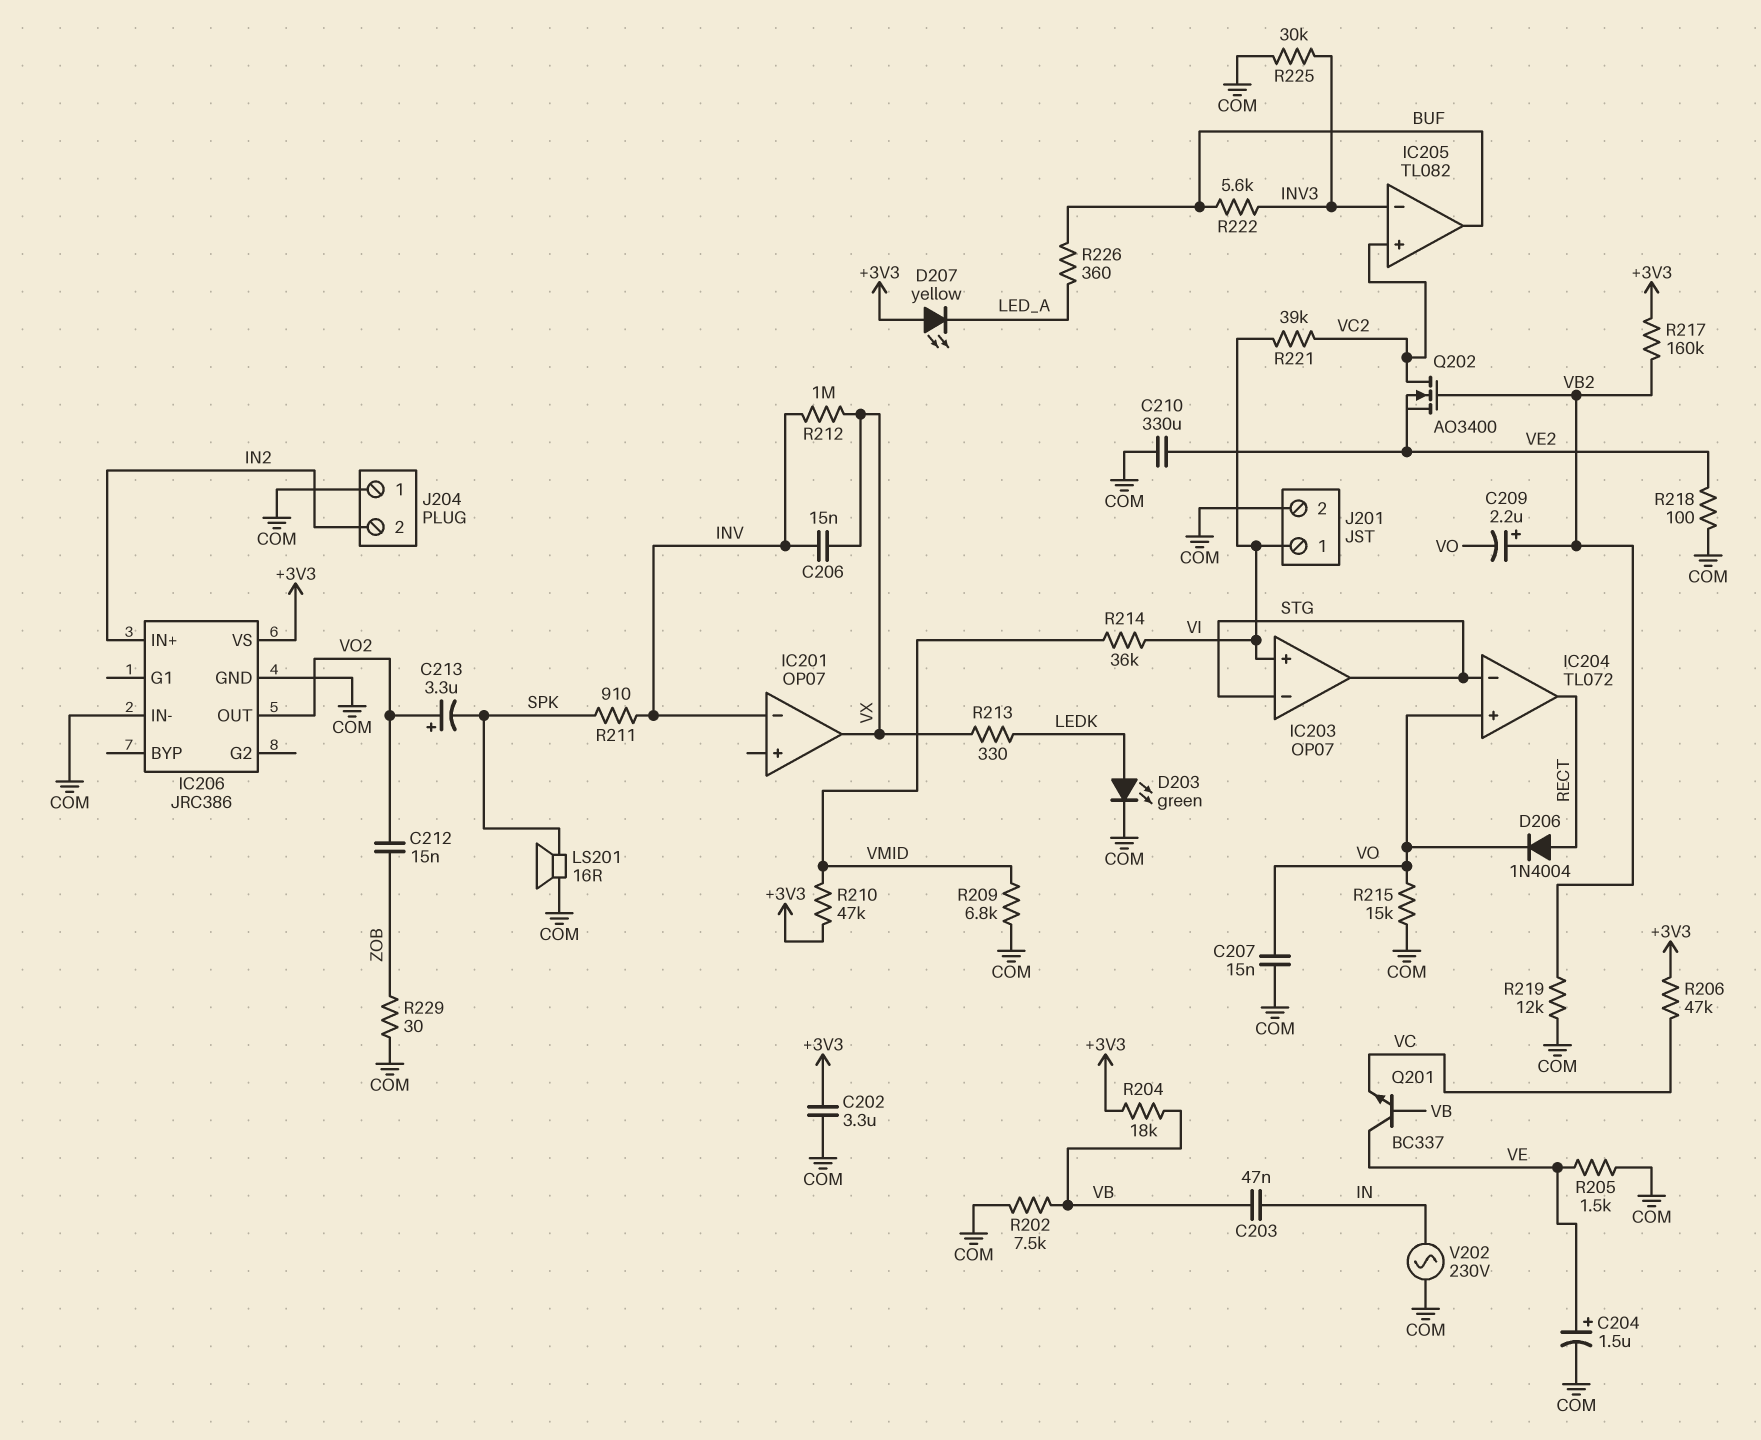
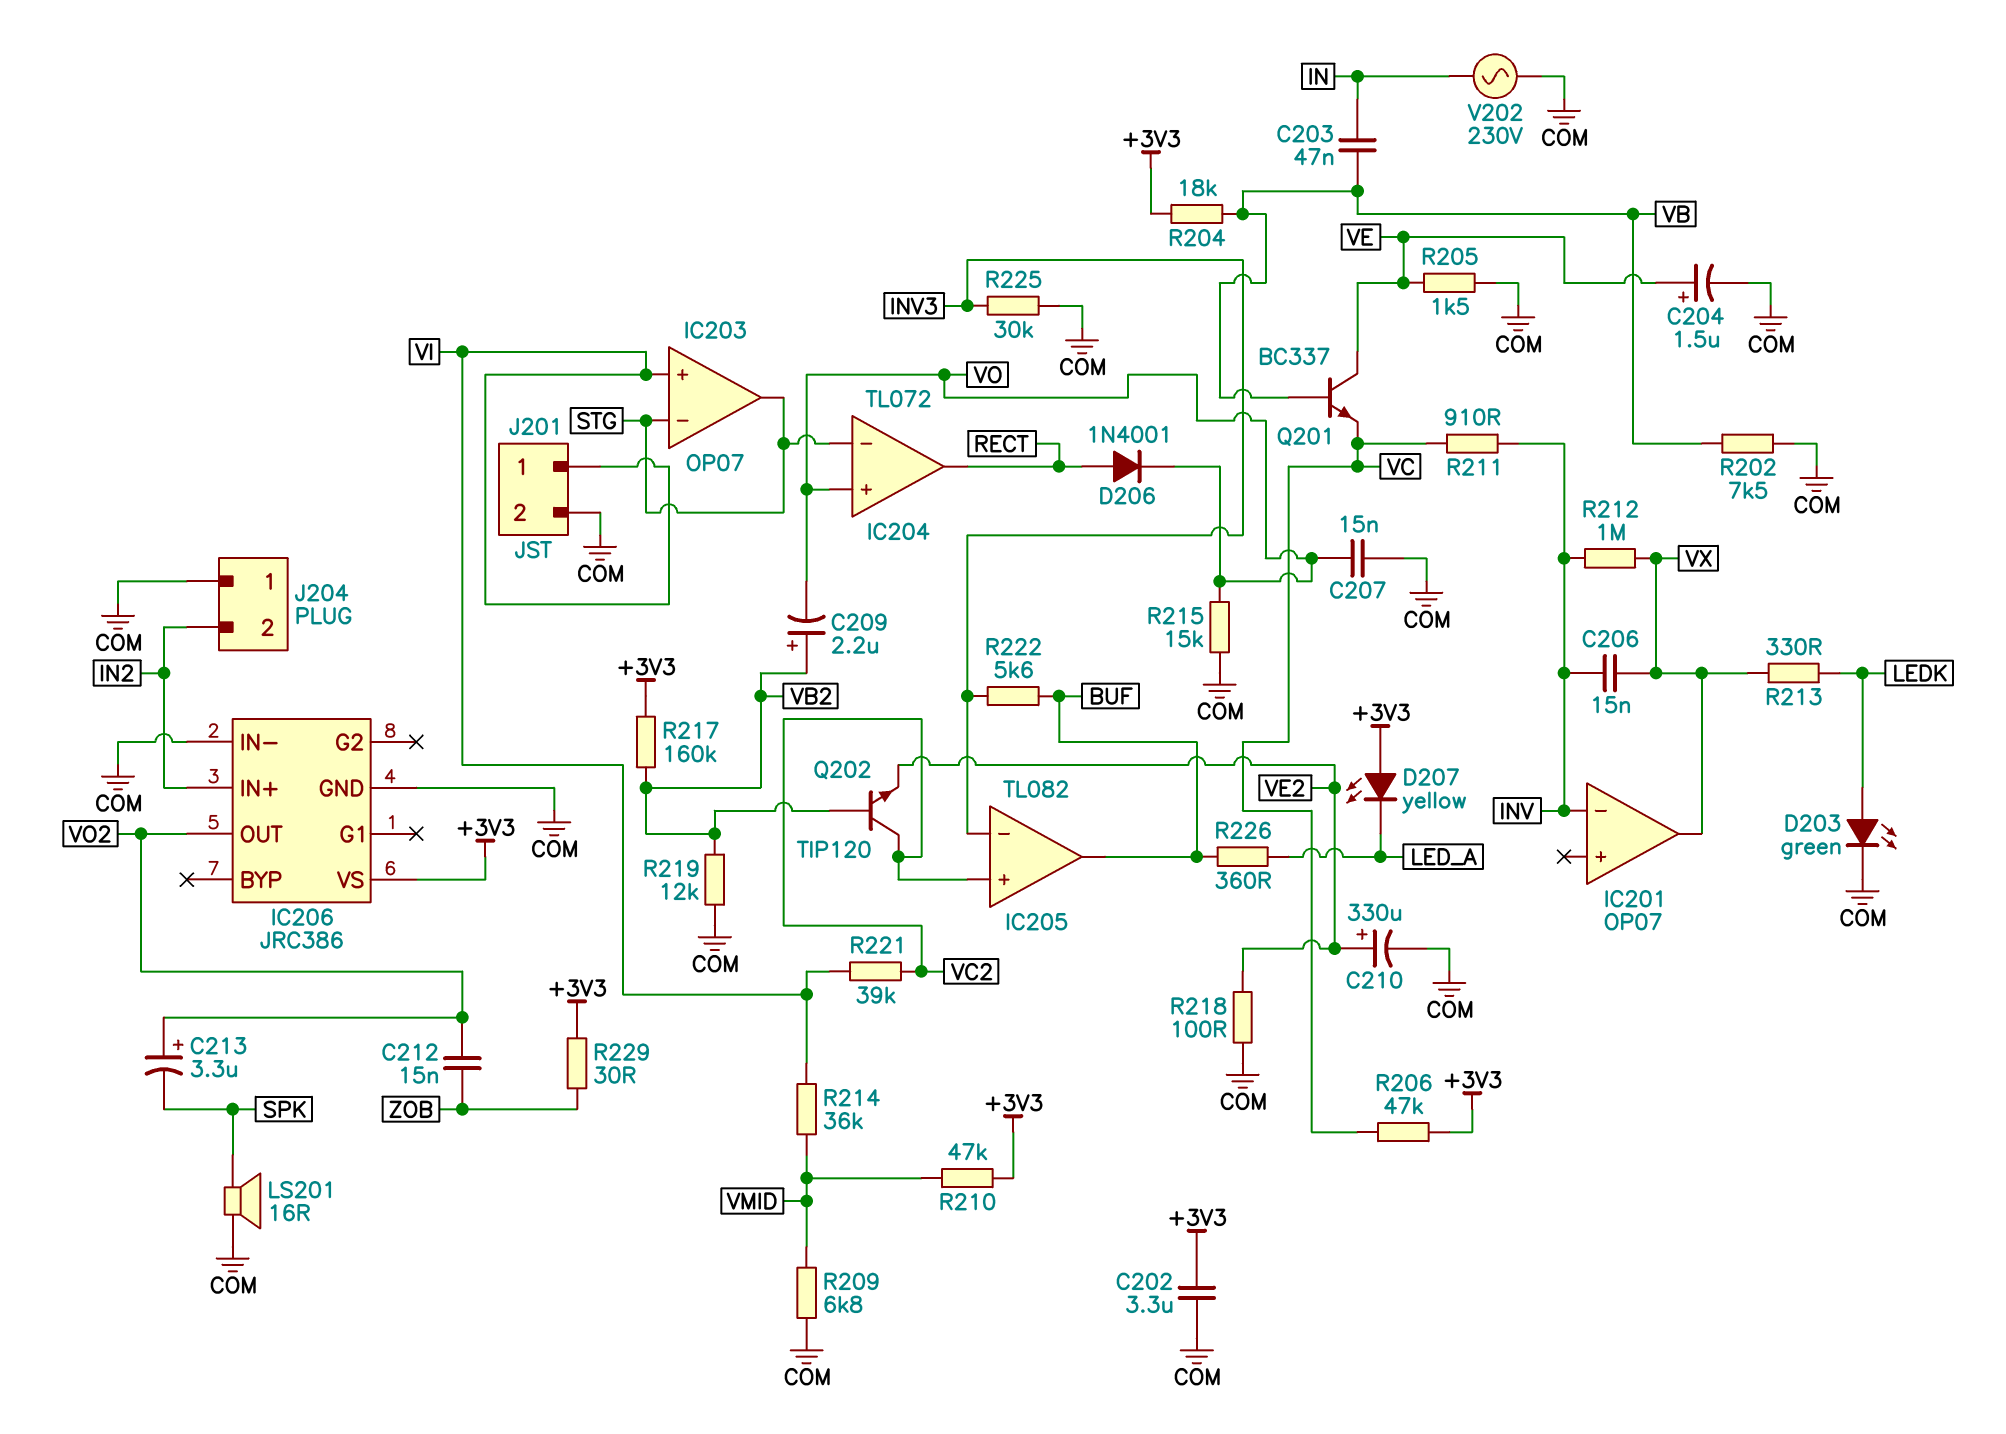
C210: 330uF (COM, VE2) -> 330uF (plus VE2, minus COM)
D206: diode 1N4004 (A RECT, K VO) -> diode 1N4001 (A RECT, K VO)
Q202: NMOS AO3400 (G VB2, D VC2, S VE2) -> NPN TIP120 (B VB2, C VC2, E VE2)
R211: 910 (INV, SPK) -> 910 (INV, VC)
R229: 30 (COM, ZOB) -> 30 (+3V3, ZOB)

